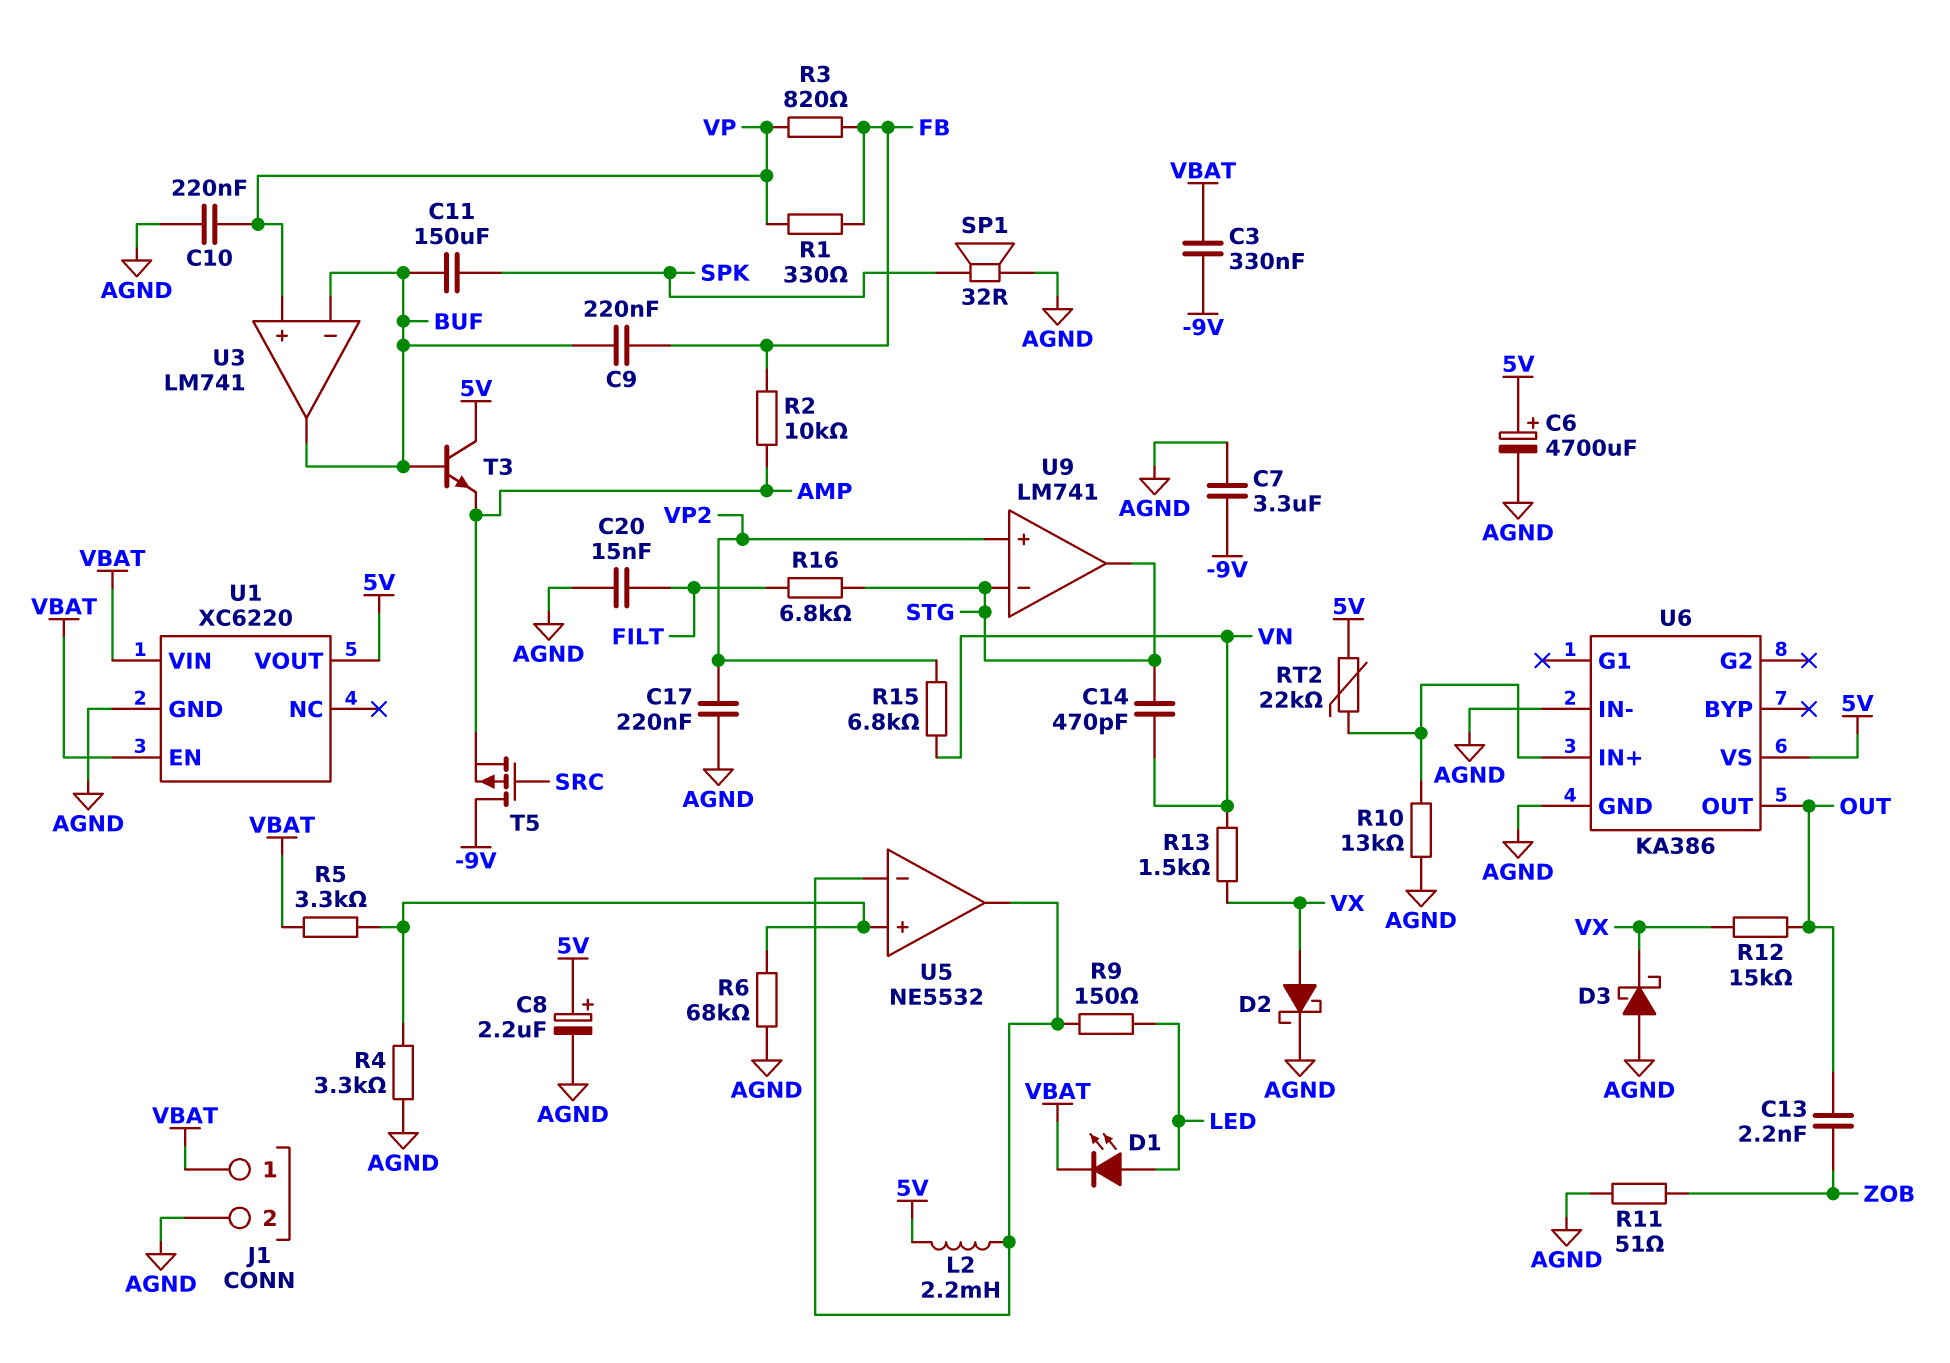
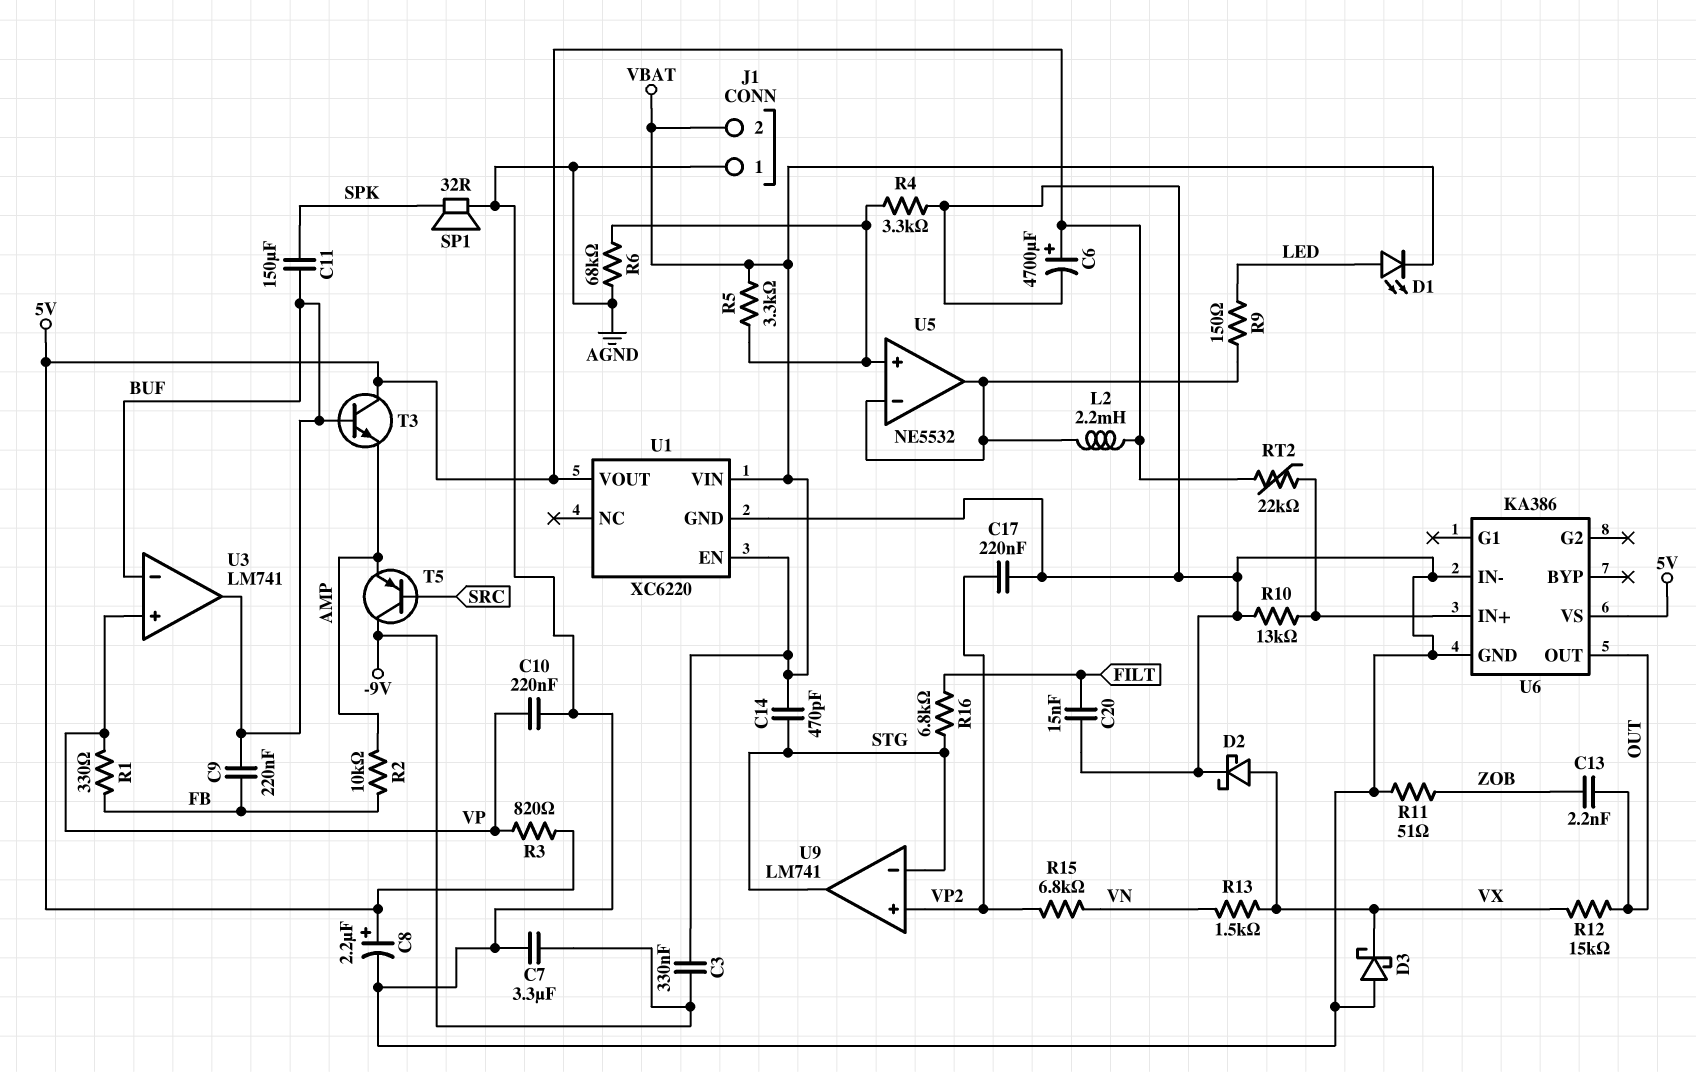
C14: 470pF (STG, VN) -> 470pF (STG, VBAT)
J1 pin 1: VBAT -> AGND
J1 pin 2: AGND -> VBAT
R3: 820 (FB, VP) -> 820 (5V, VP)
T5: PMOS (G SRC, D -9V, S AMP) -> PNP (B SRC, C -9V, E AMP)

